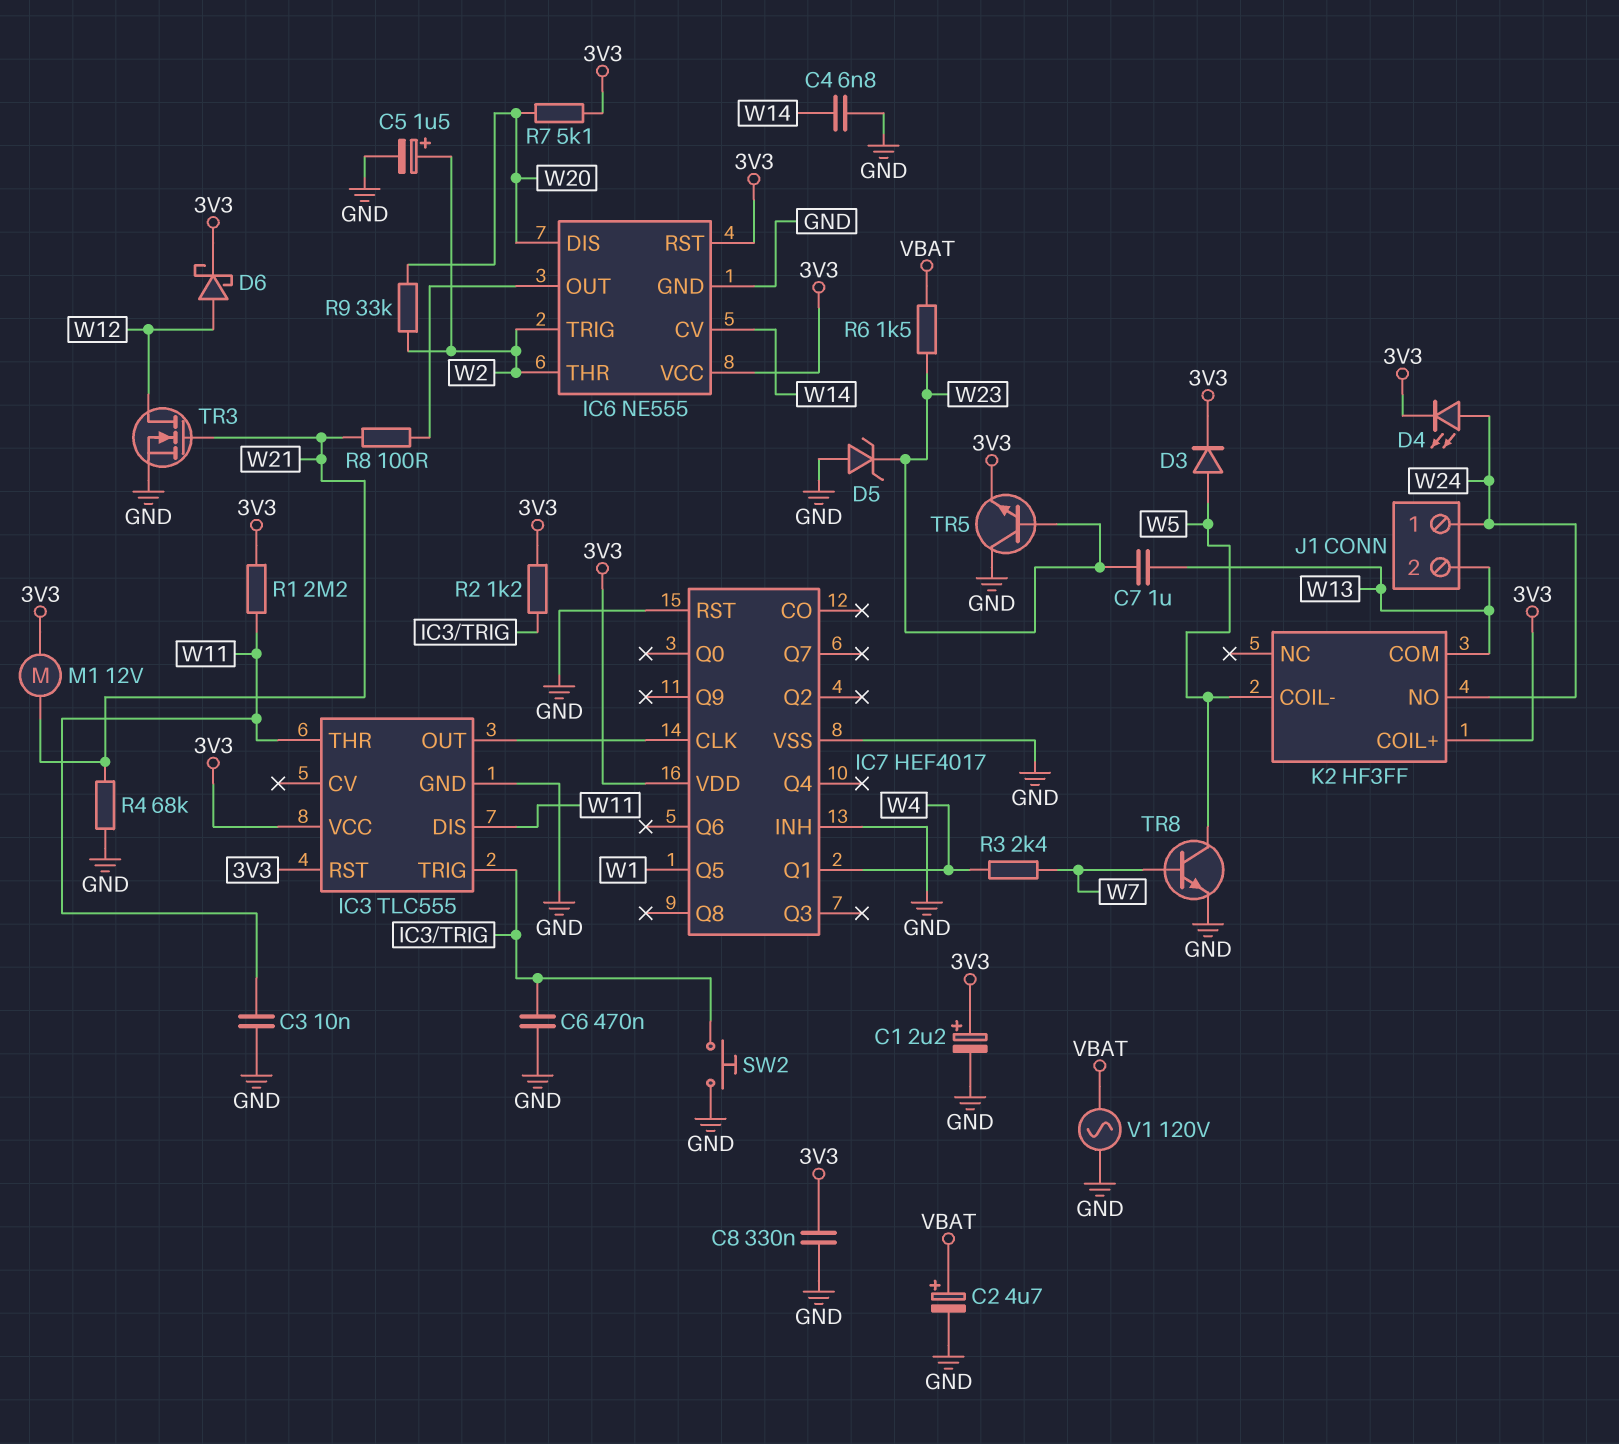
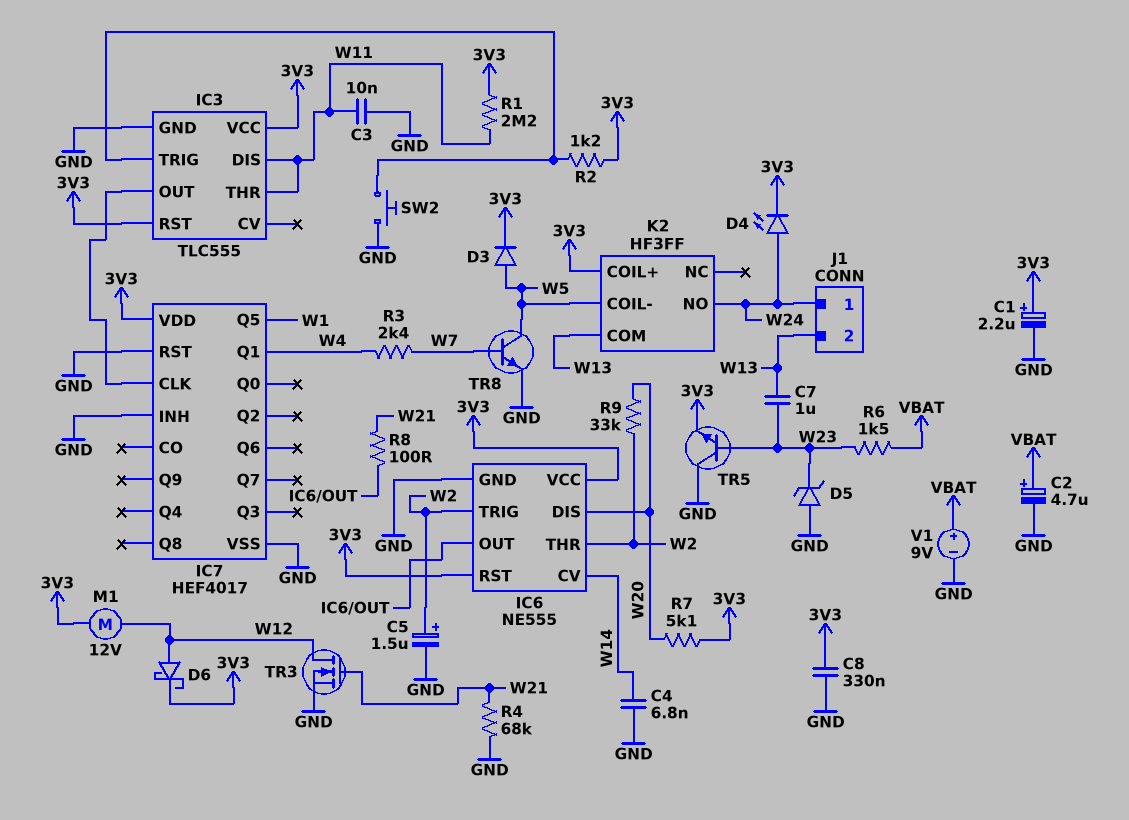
C6: 470nF (GND, IC3/TRIG) -> none
M1: motor 12V (3V3, W21) -> motor 12V (3V3, W12)
V1: AC 120V (GND, VBAT) -> 9V (plus VBAT, minus GND)

